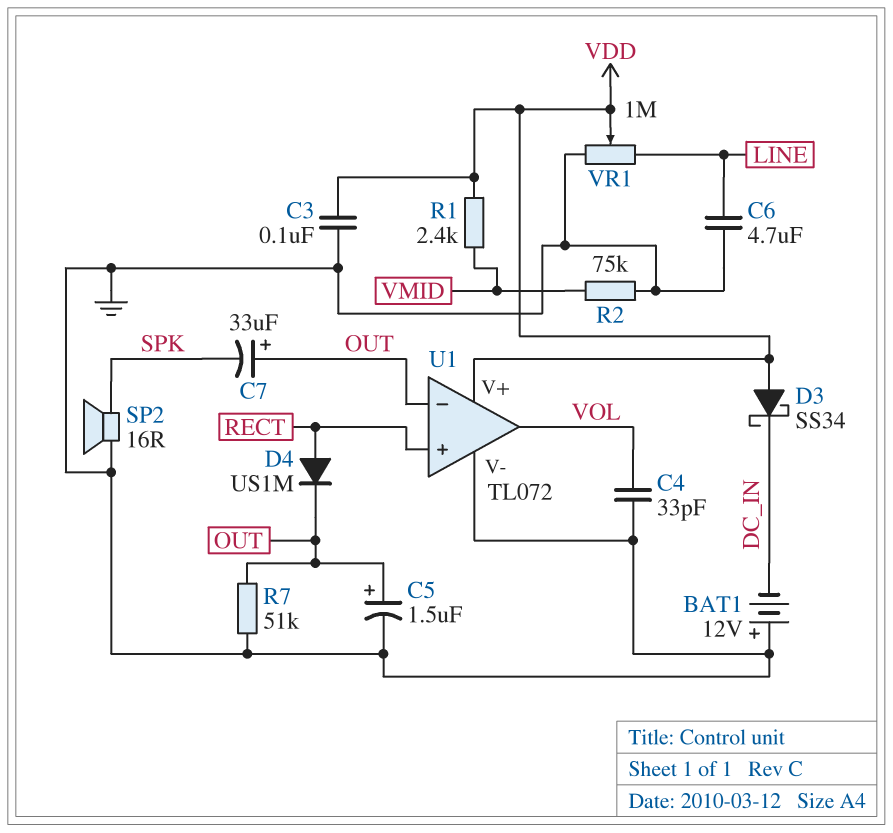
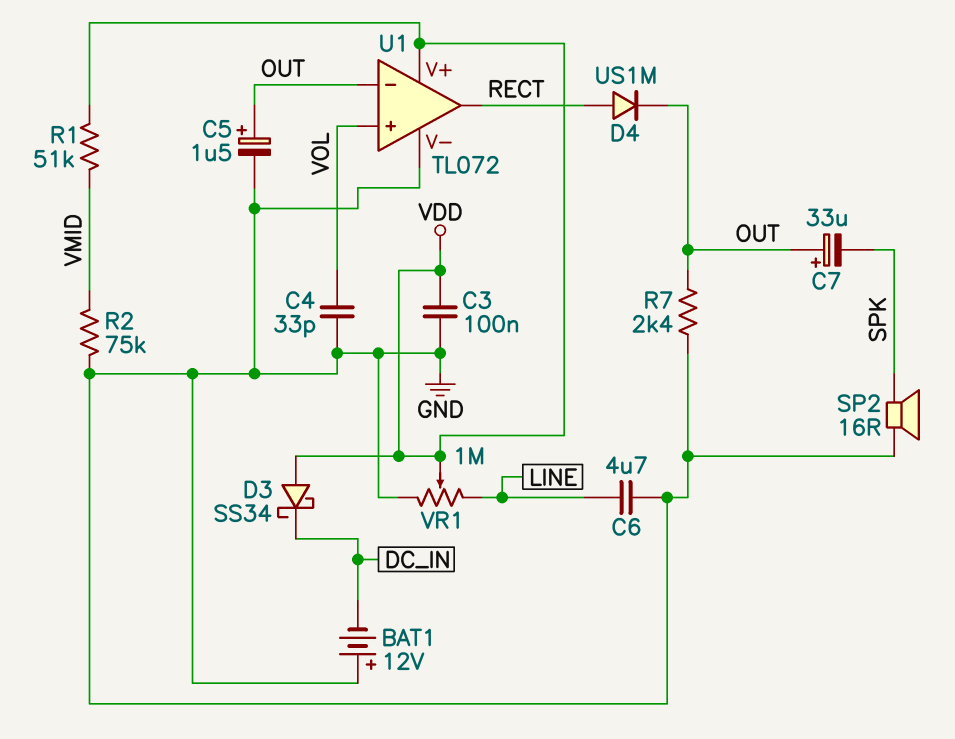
R1: 2.4k (VDD, VMID) -> 51k (VDD, VMID)
R7: 51k (GND, OUT) -> 2.4k (GND, OUT)
U1 pin in+: RECT -> VOL
U1 pin out: VOL -> RECT

